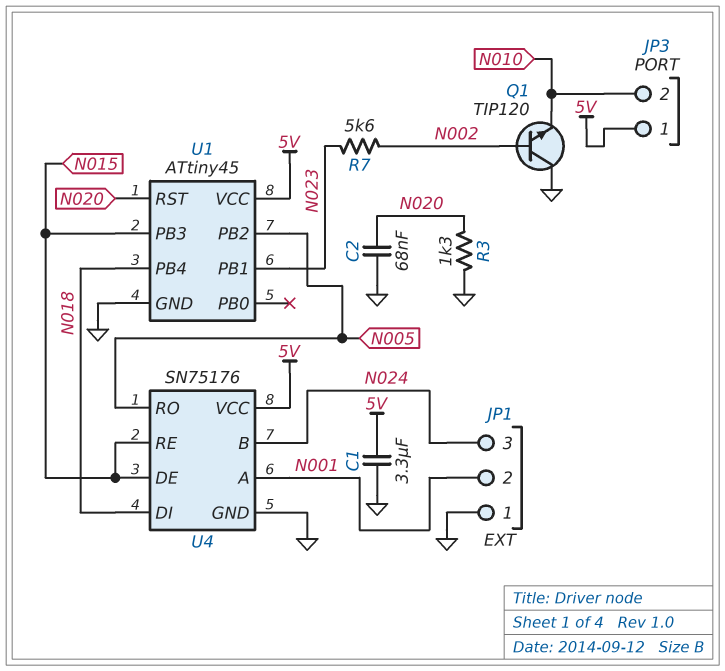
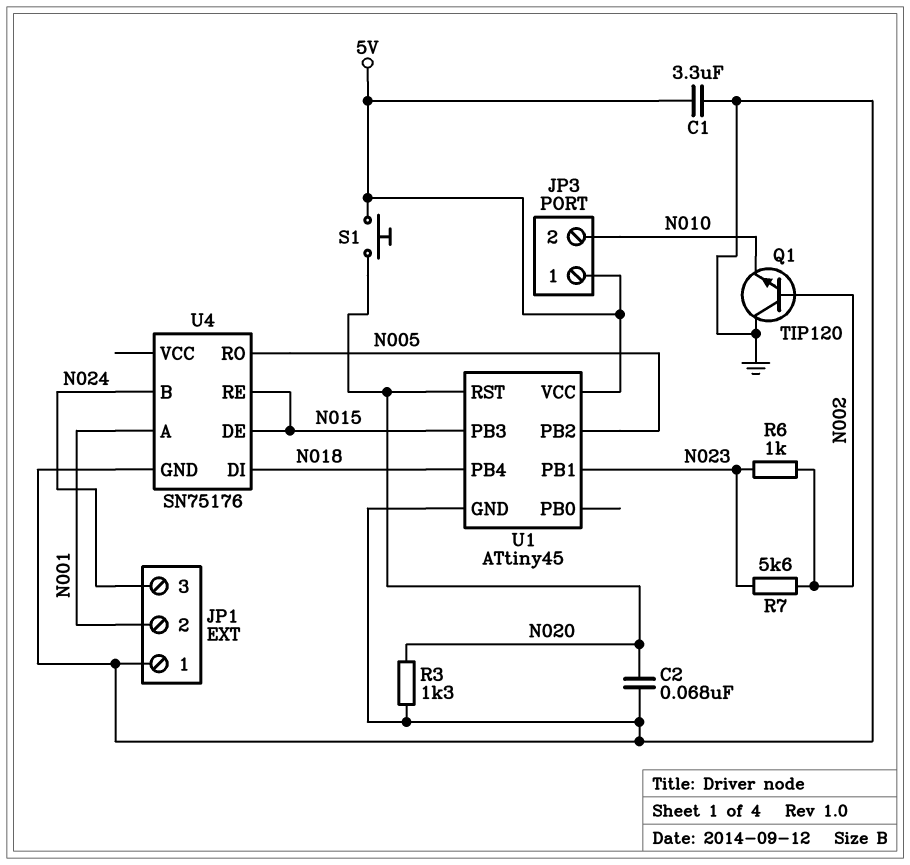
R6: none -> 1k (N002, N023)
S1: none -> button (5V, N020)
U4 pin VCC: 5V -> none

